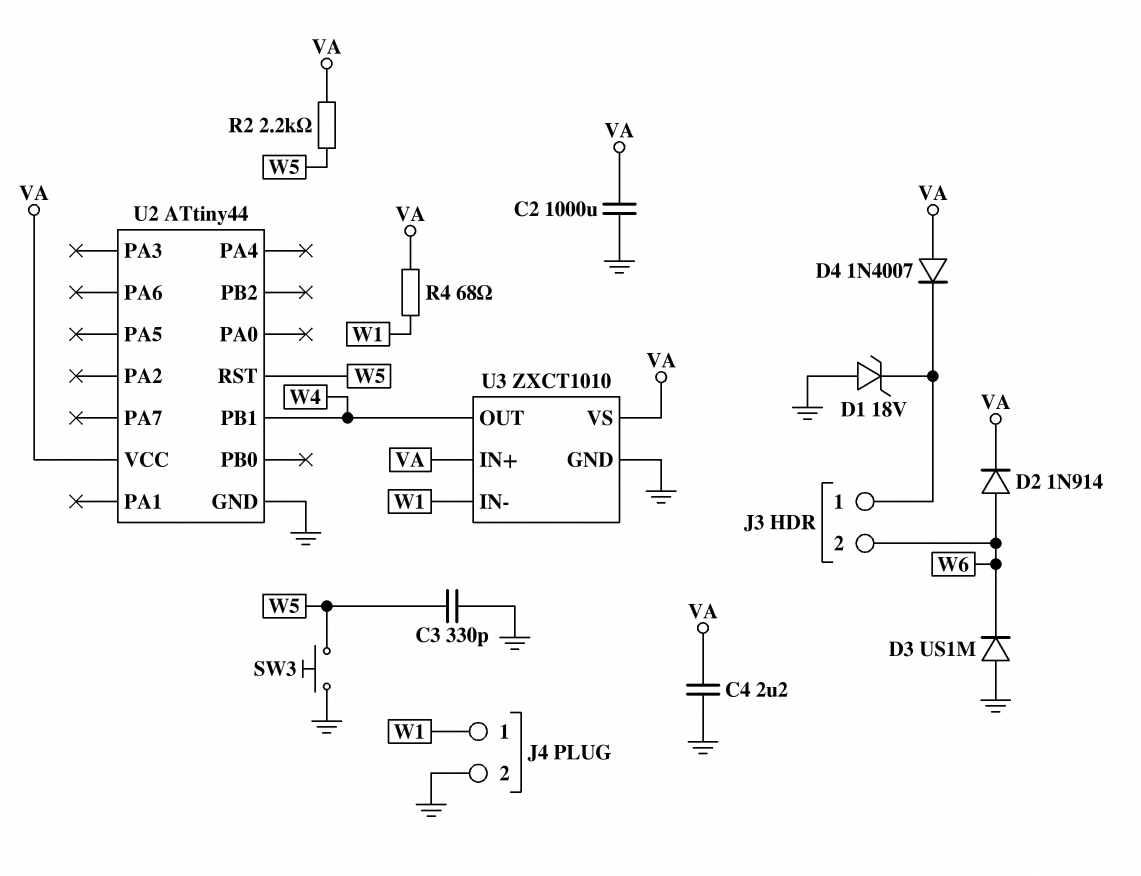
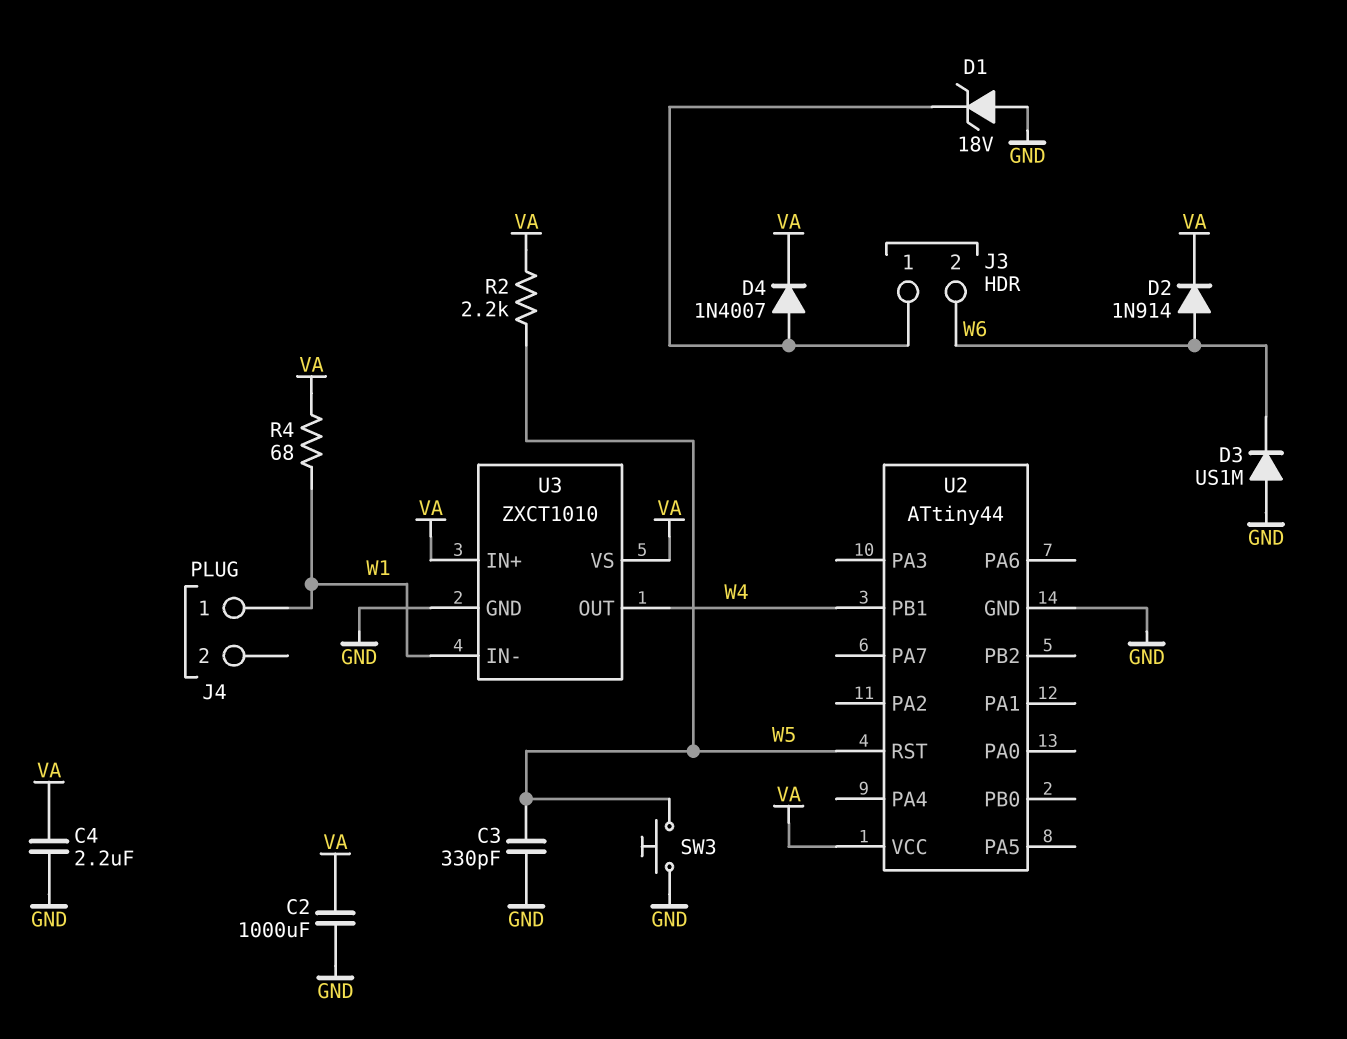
D4: diode 1N4007 (A VA, K J3/1) -> diode 1N4007 (A J3/1, K VA)
J4 pin 2: GND -> none

